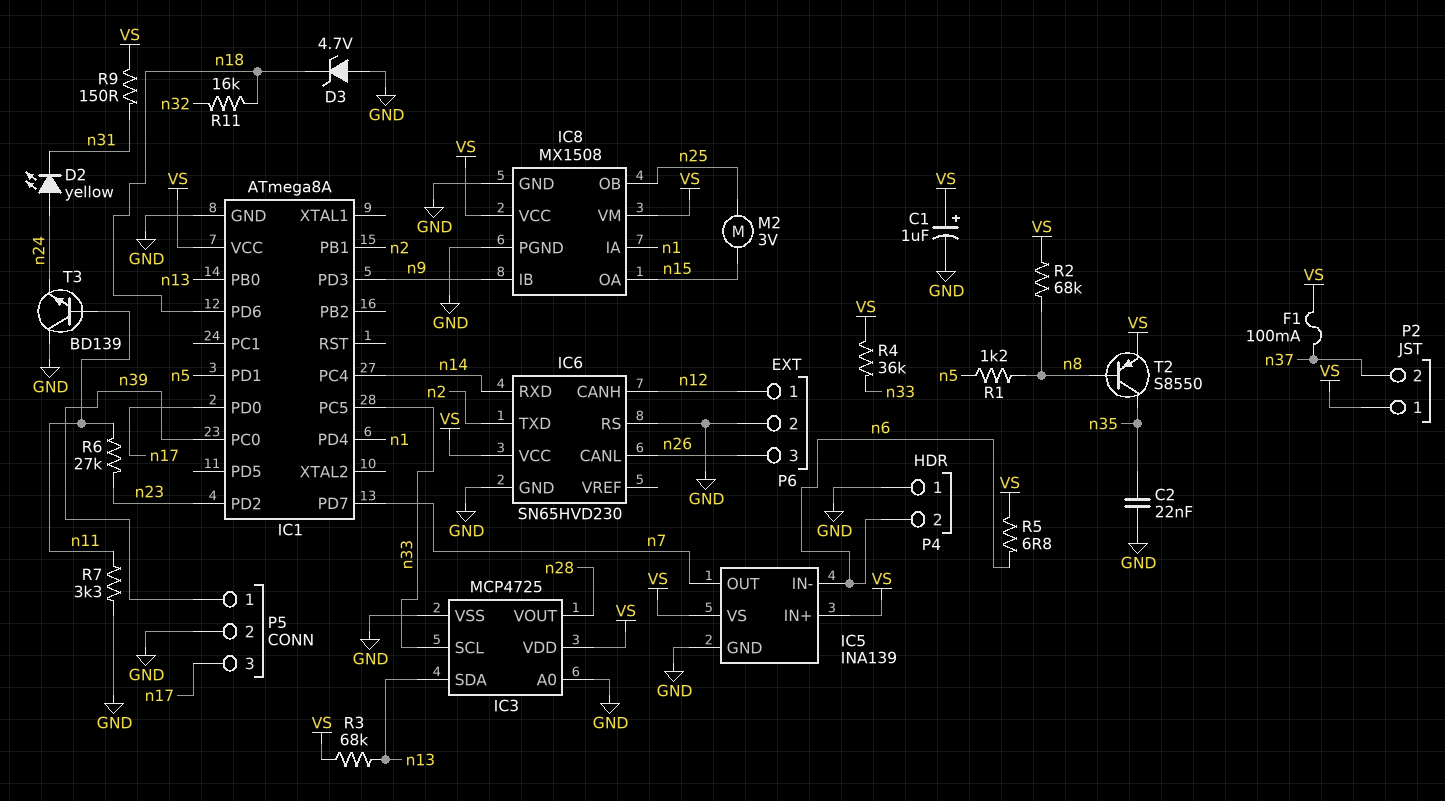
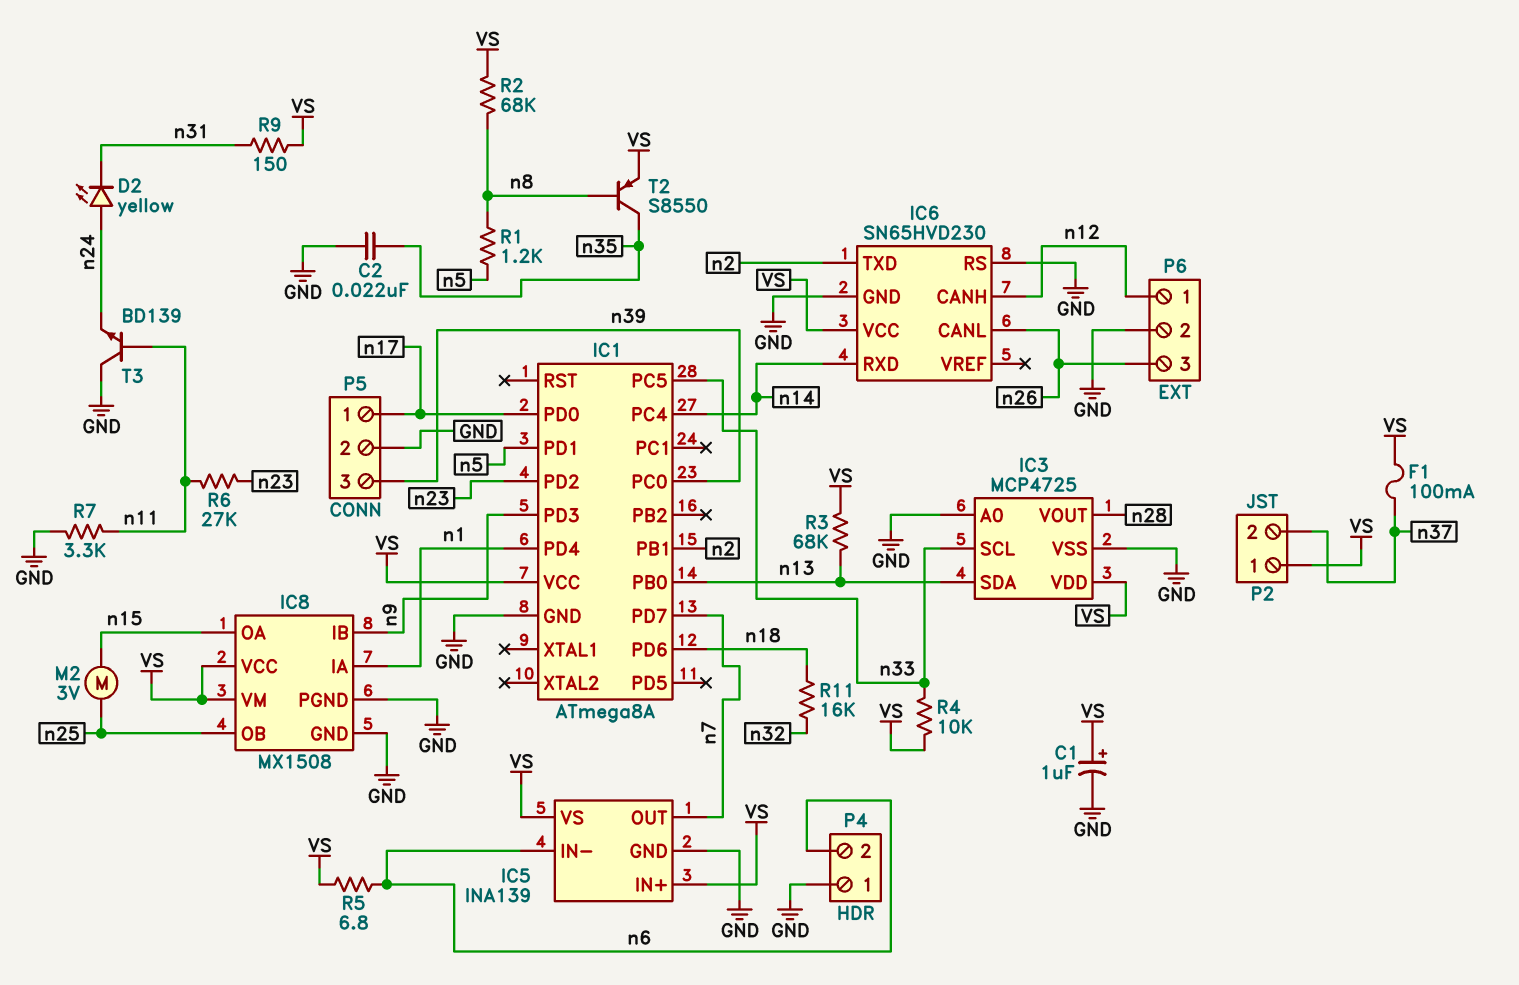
D3: zener 4.7V (A GND, K n18) -> none
P5 pin 1: n39 -> n17
P5 pin 3: n17 -> n39
R4: 36k (VS, n33) -> 10k (VS, n33)

